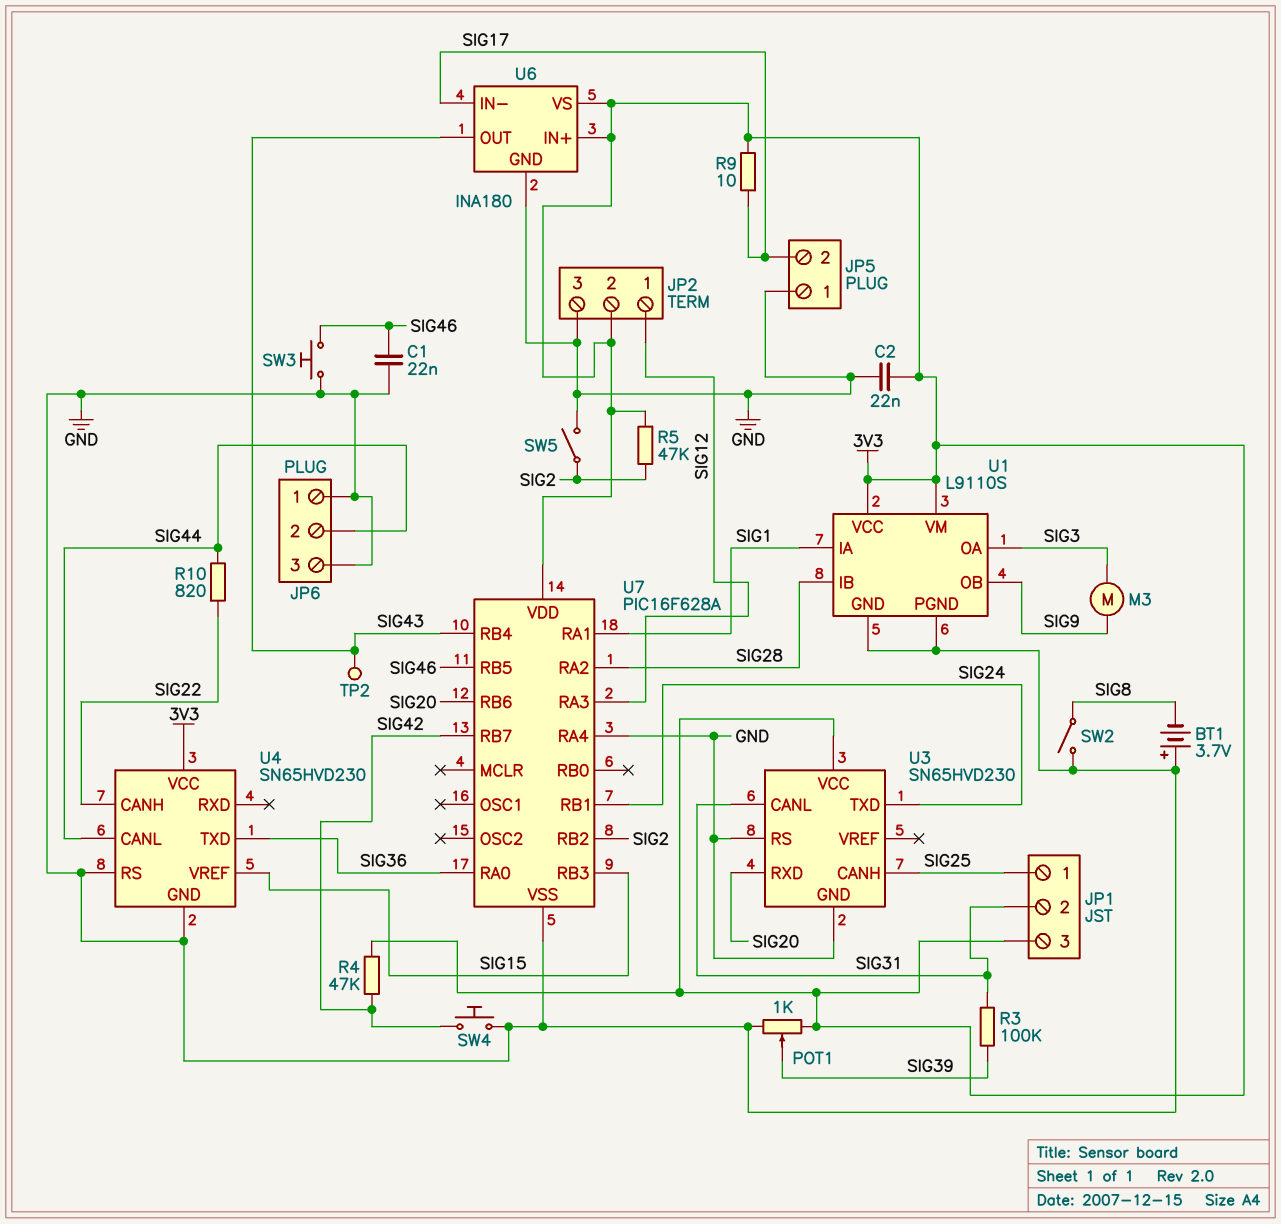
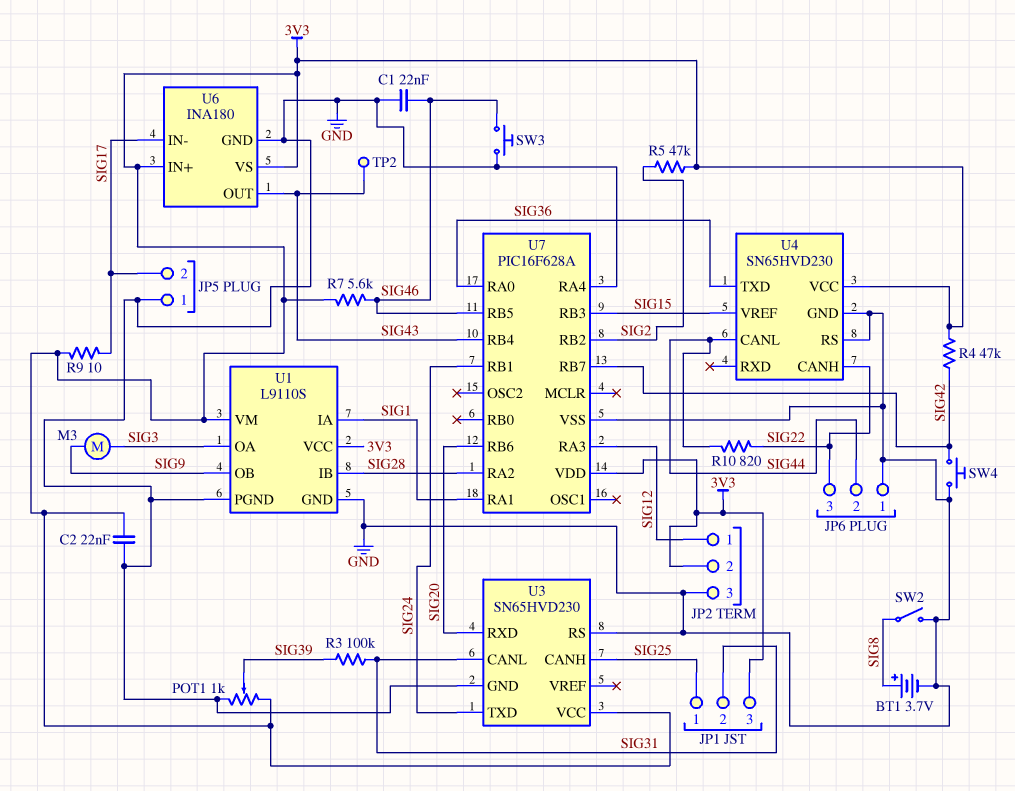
BT1: 3.7V (plus GND, minus SIG8) -> 3.7V (plus SIG8, minus GND)
JP6 pin 3: GND -> SIG22
R7: none -> 5.6k (3V3, SIG46)
SW5: switch (GND, SIG2) -> none

